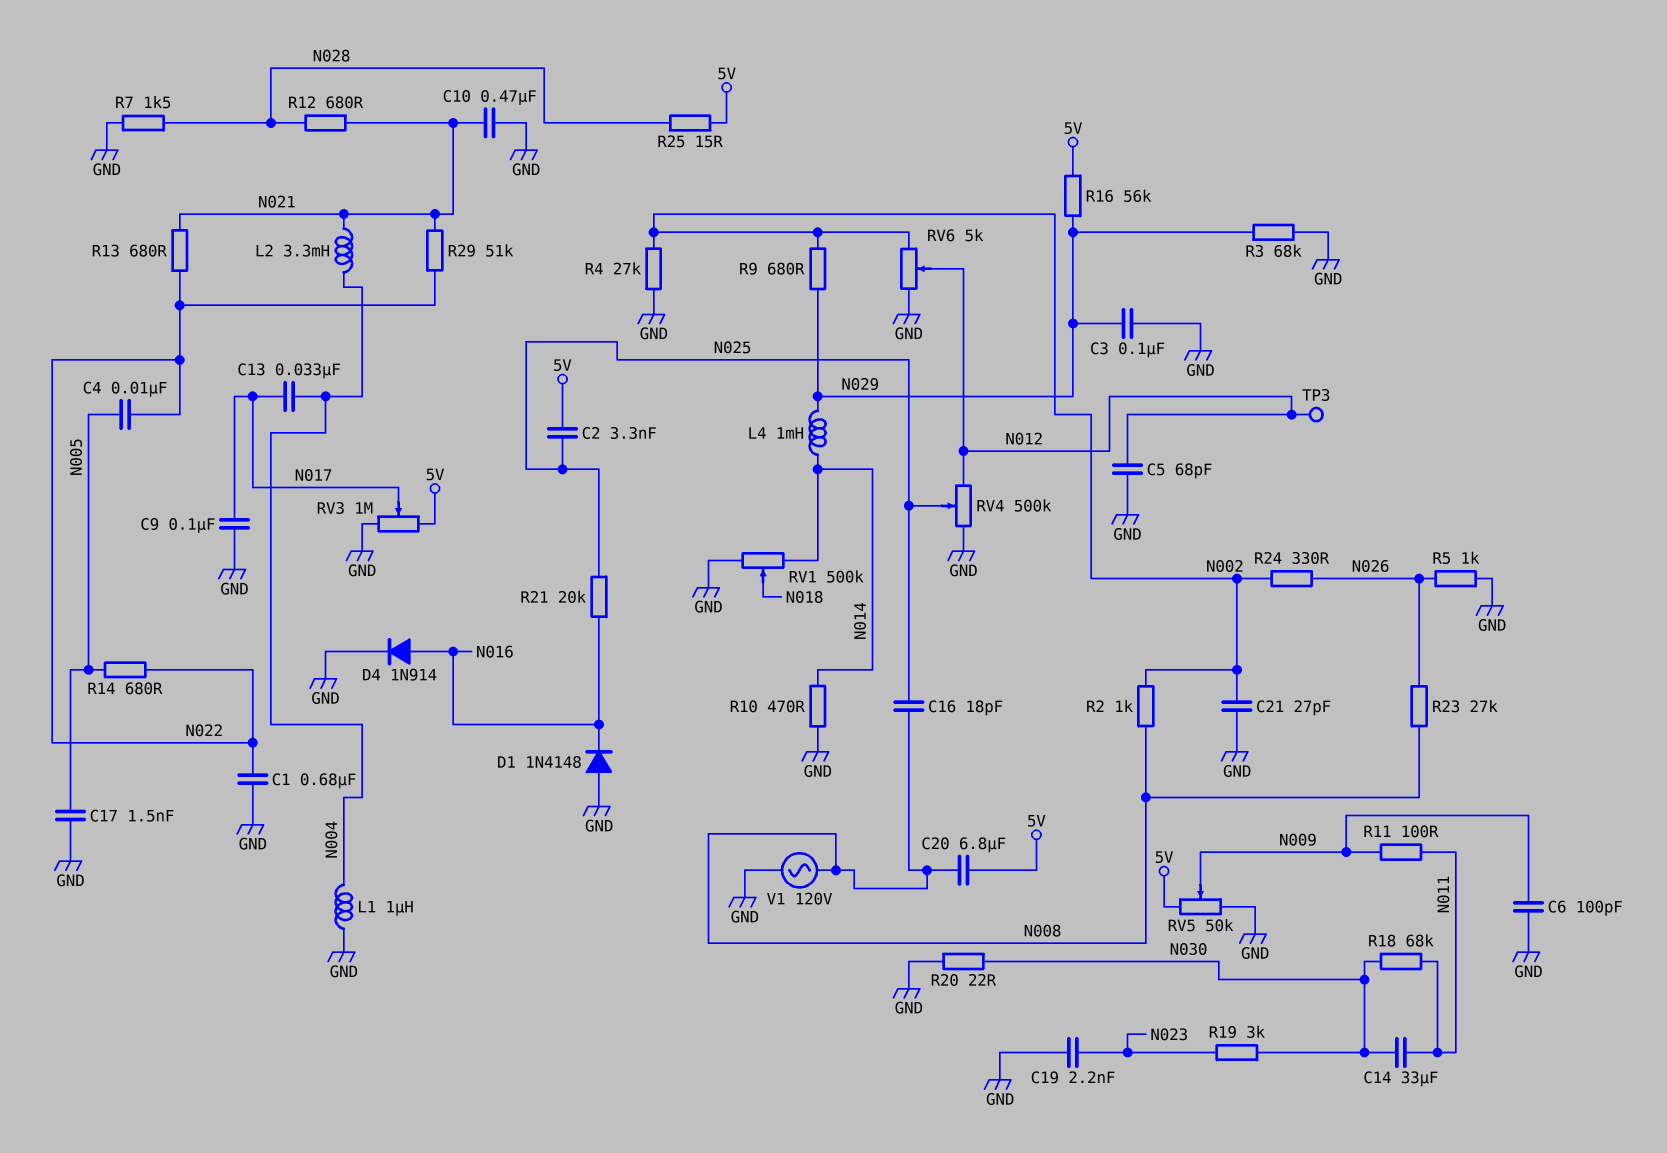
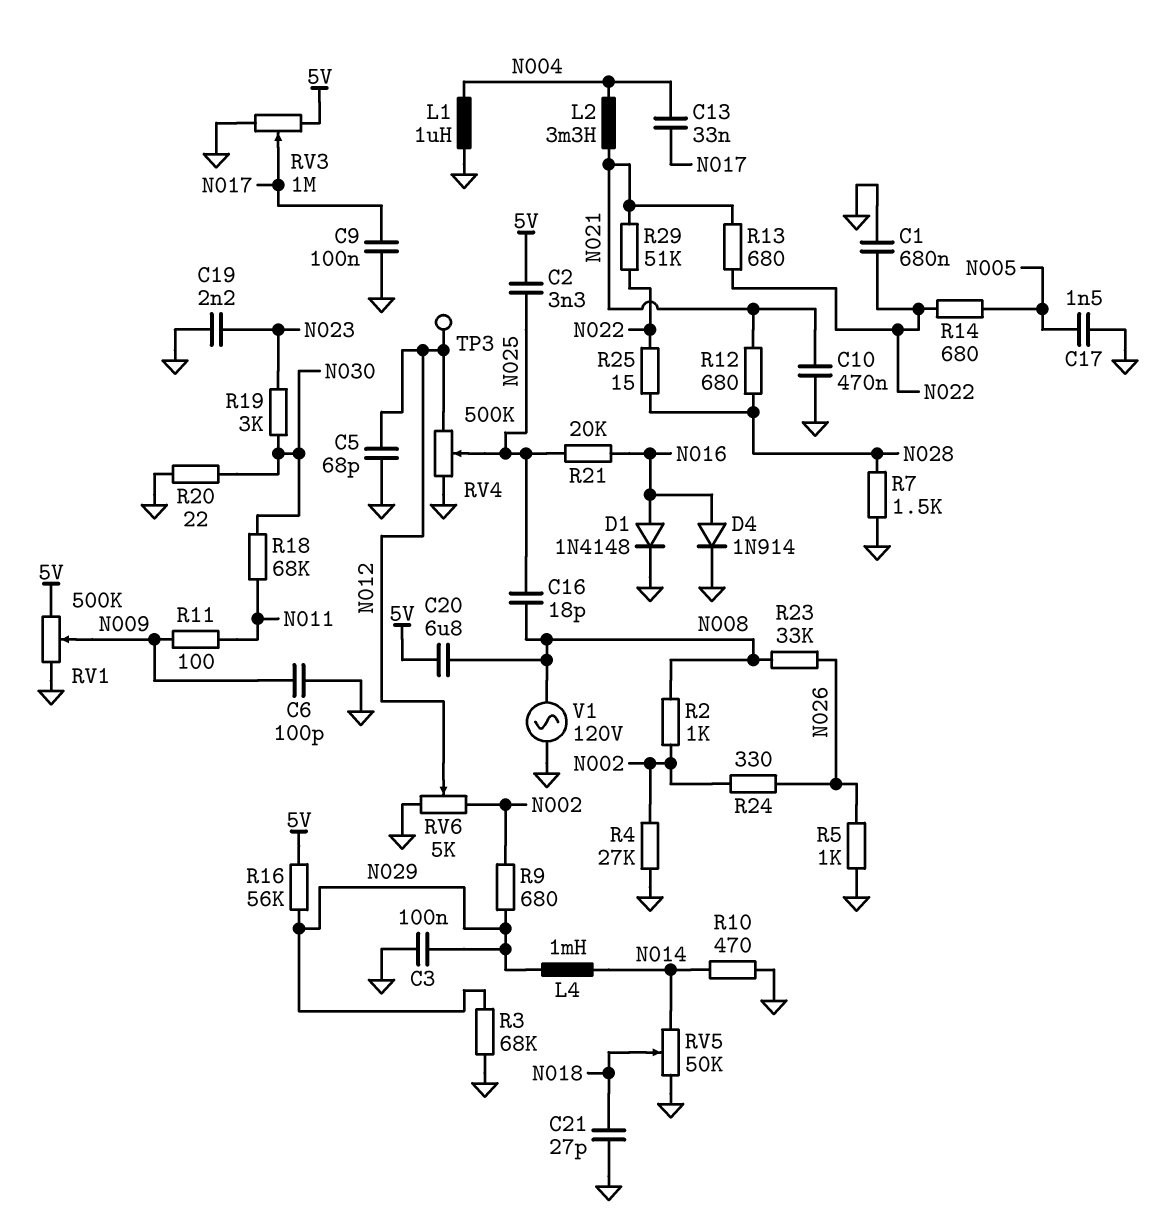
C4: 10nF (N005, N022) -> none
C14: 33uF (N011, N030) -> none
C21: 27pF (GND, N002) -> 27pF (GND, N018)
D1: diode 1N4148 (A GND, K N016) -> diode 1N4148 (A N016, K GND)
R23: 27k (N008, N026) -> 33k (N008, N026)
R25: 15 (5V, N028) -> 15 (N022, N028)
RV1: 500k (GND, N014, wiper N018) -> 500k (5V, GND, wiper N009)
RV5: 50k (5V, GND, wiper N009) -> 50k (GND, N014, wiper N018)

